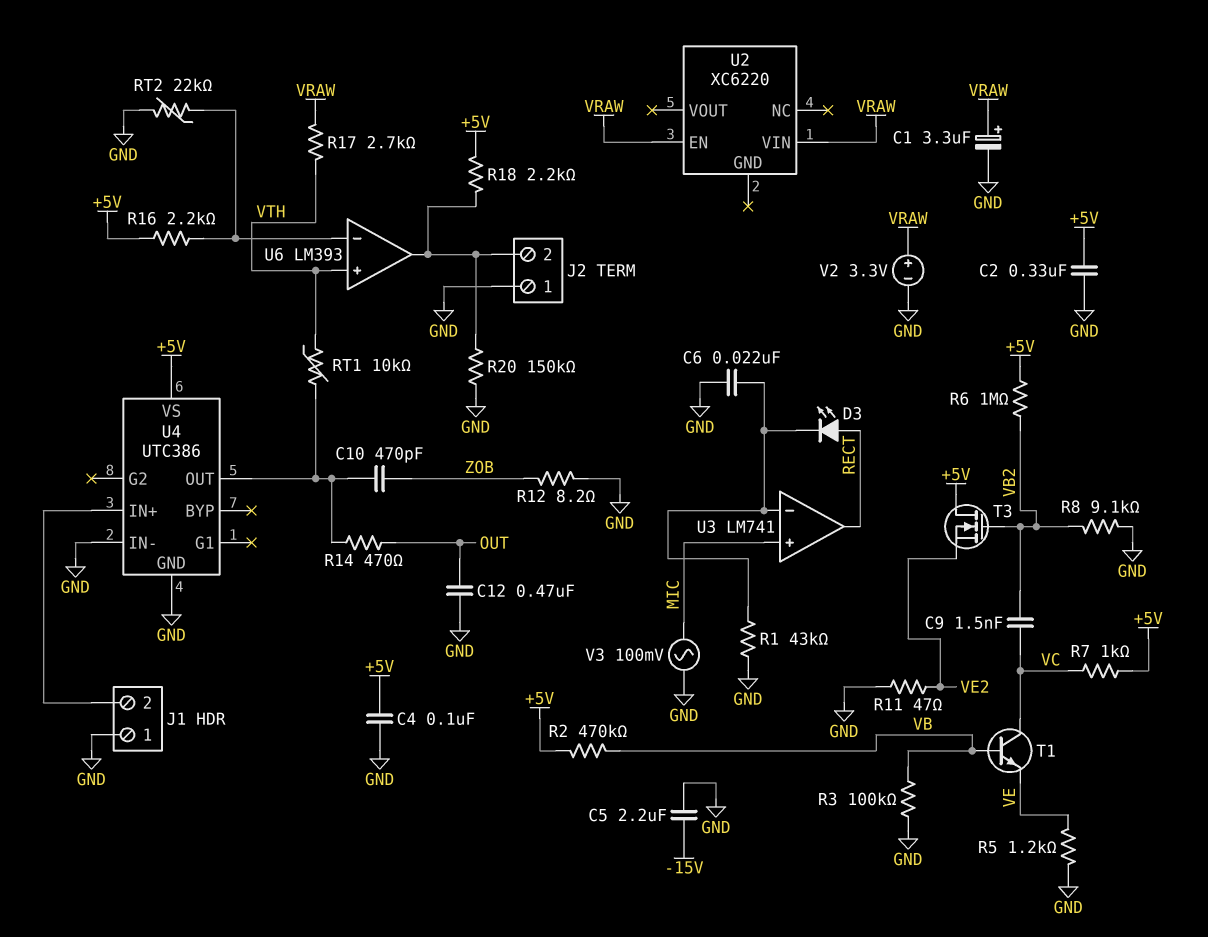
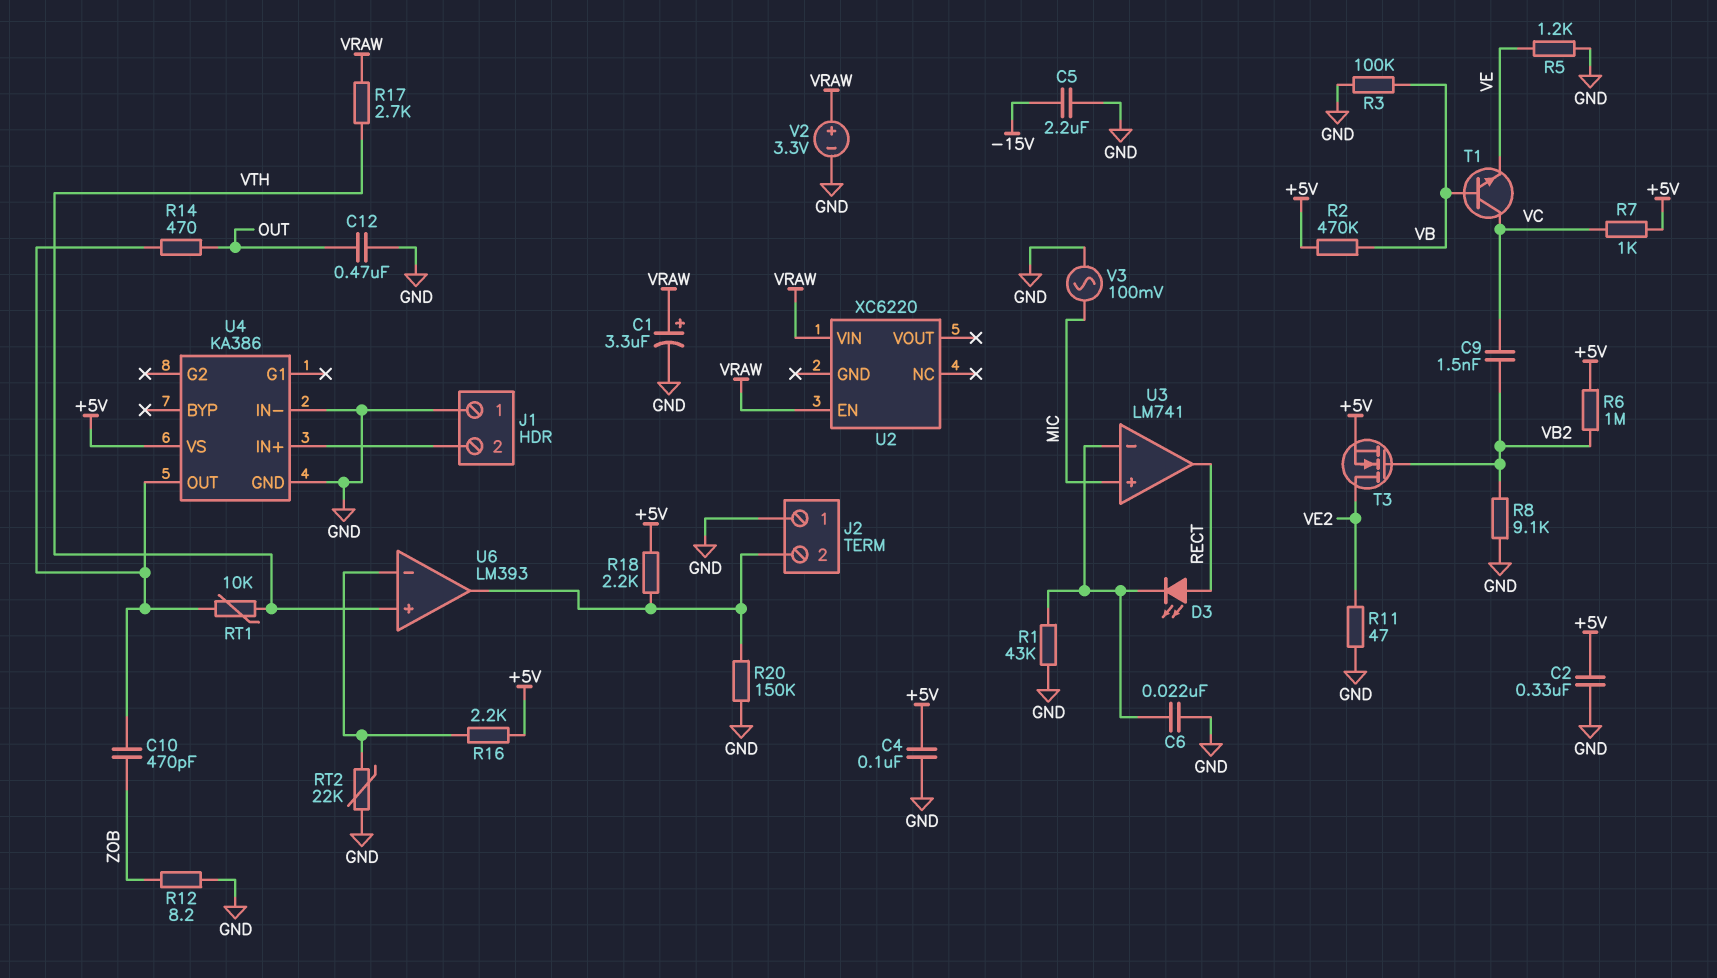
T3: NMOS (G VB2, D +5V, S VE2) -> NMOS (G VB2, D VE2, S +5V)
U4: UTC386 -> KA386

